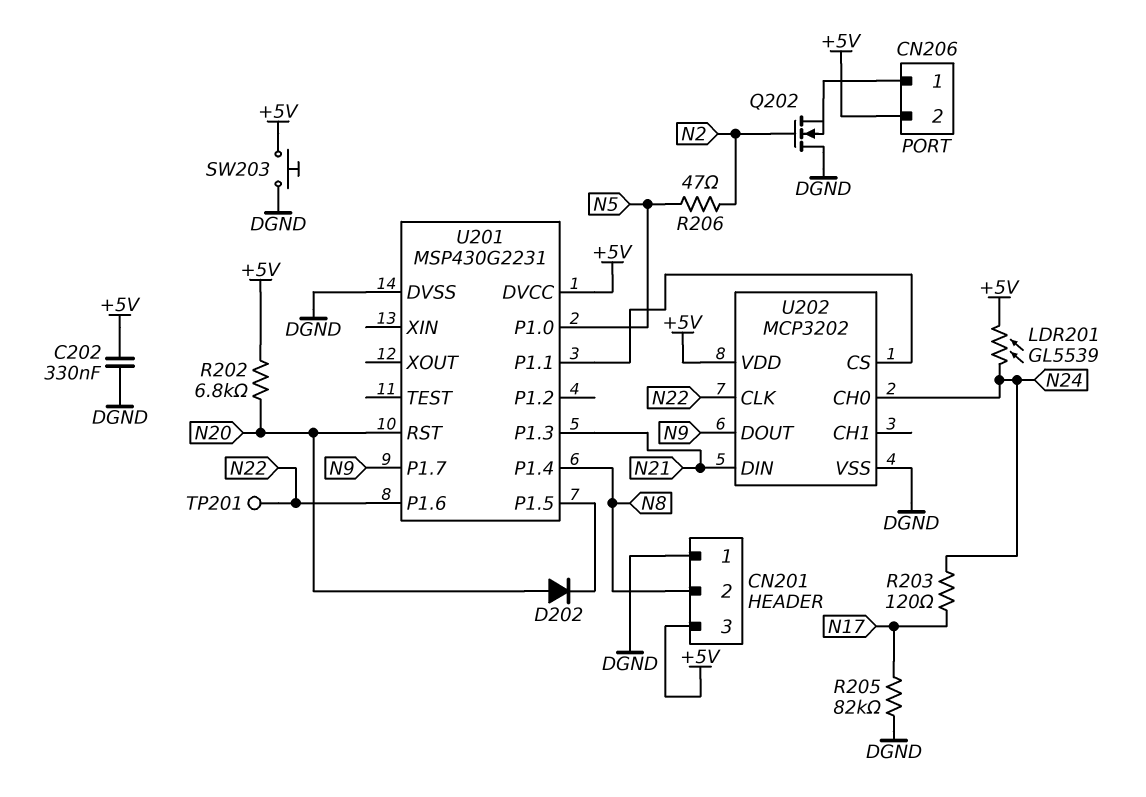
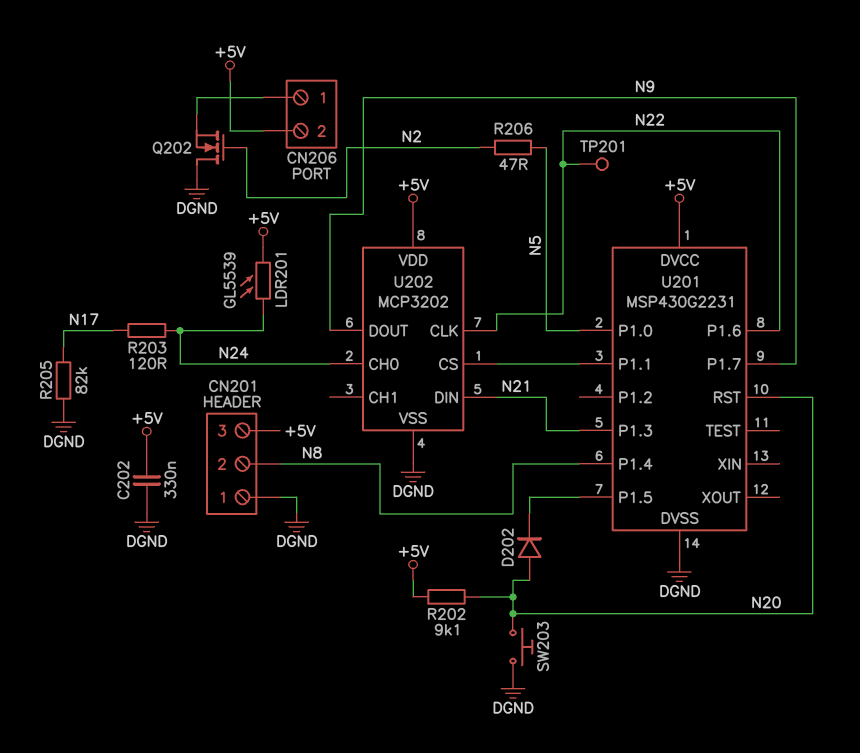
R202: 6.8k (+5V, N20) -> 9.1k (+5V, N20)
SW203: button (+5V, DGND) -> button (DGND, N20)

